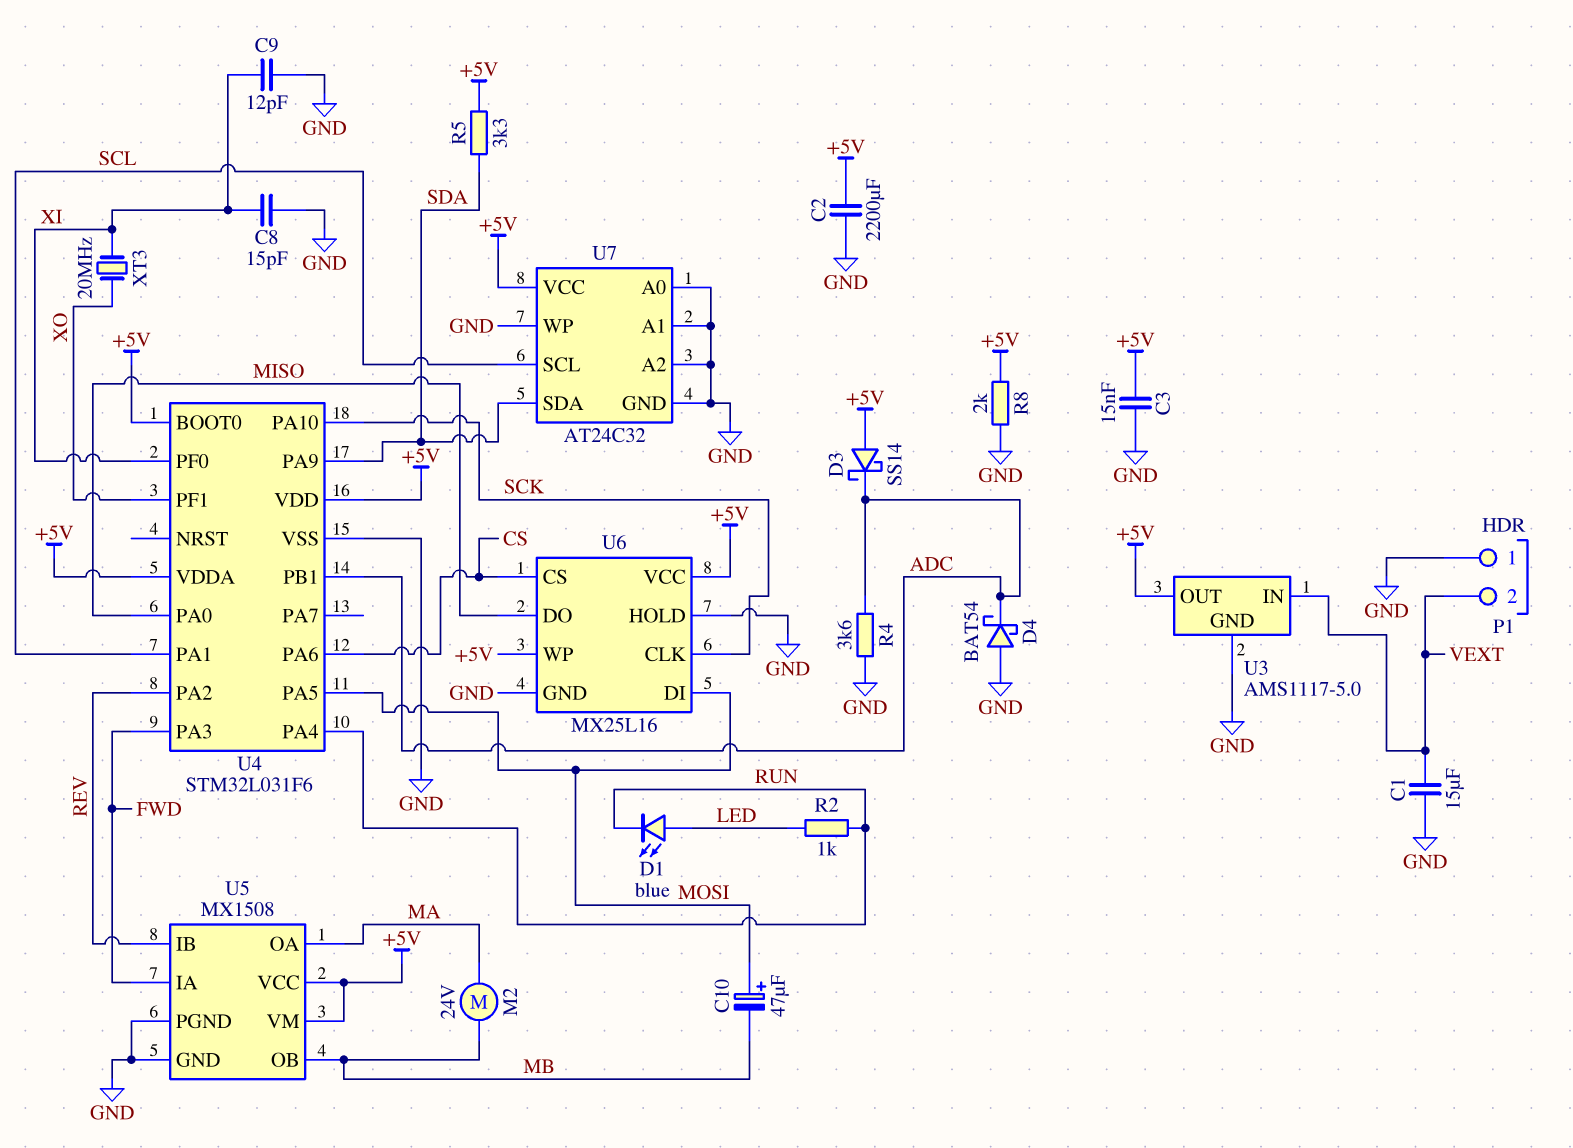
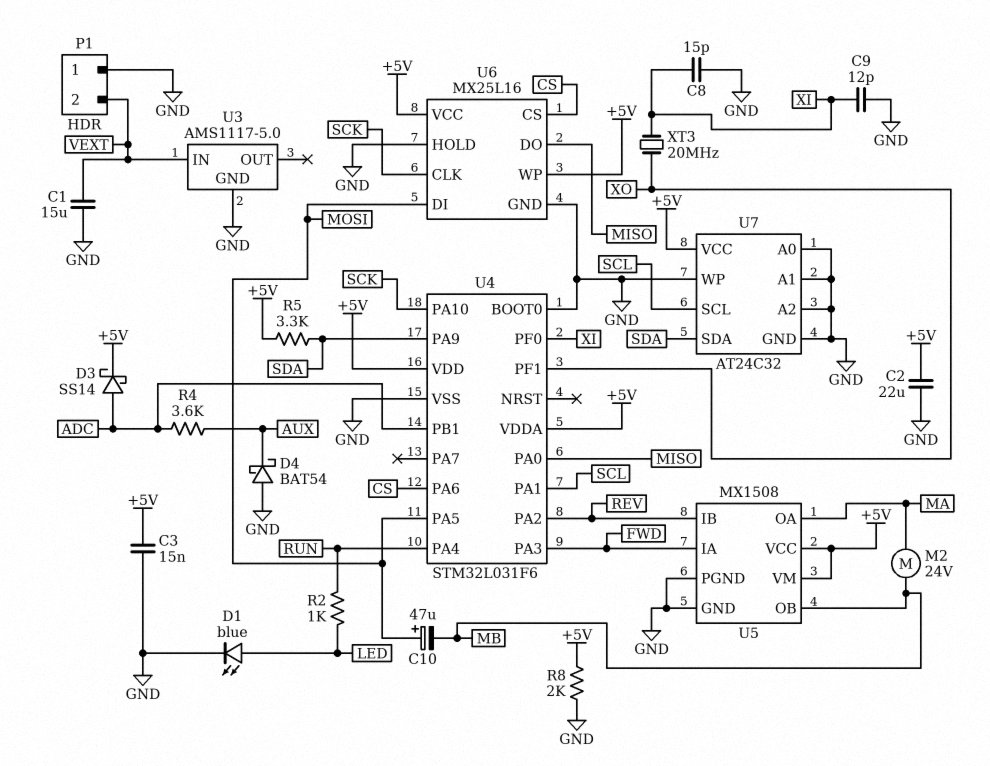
C2: 2200uF (+5V, GND) -> 22uF (+5V, GND)
D1: LED blue (A LED, K RUN) -> LED blue (A LED, K GND)
D3: schottky SS14 (A +5V, K ADC) -> schottky SS14 (A ADC, K +5V)
D4: schottky BAT54 (A GND, K ADC) -> schottky BAT54 (A GND, K AUX)
R4: 3.6k (ADC, GND) -> 3.6k (ADC, AUX)
U3 pin OUT: +5V -> none
U4 pin BOOT0: +5V -> GND

